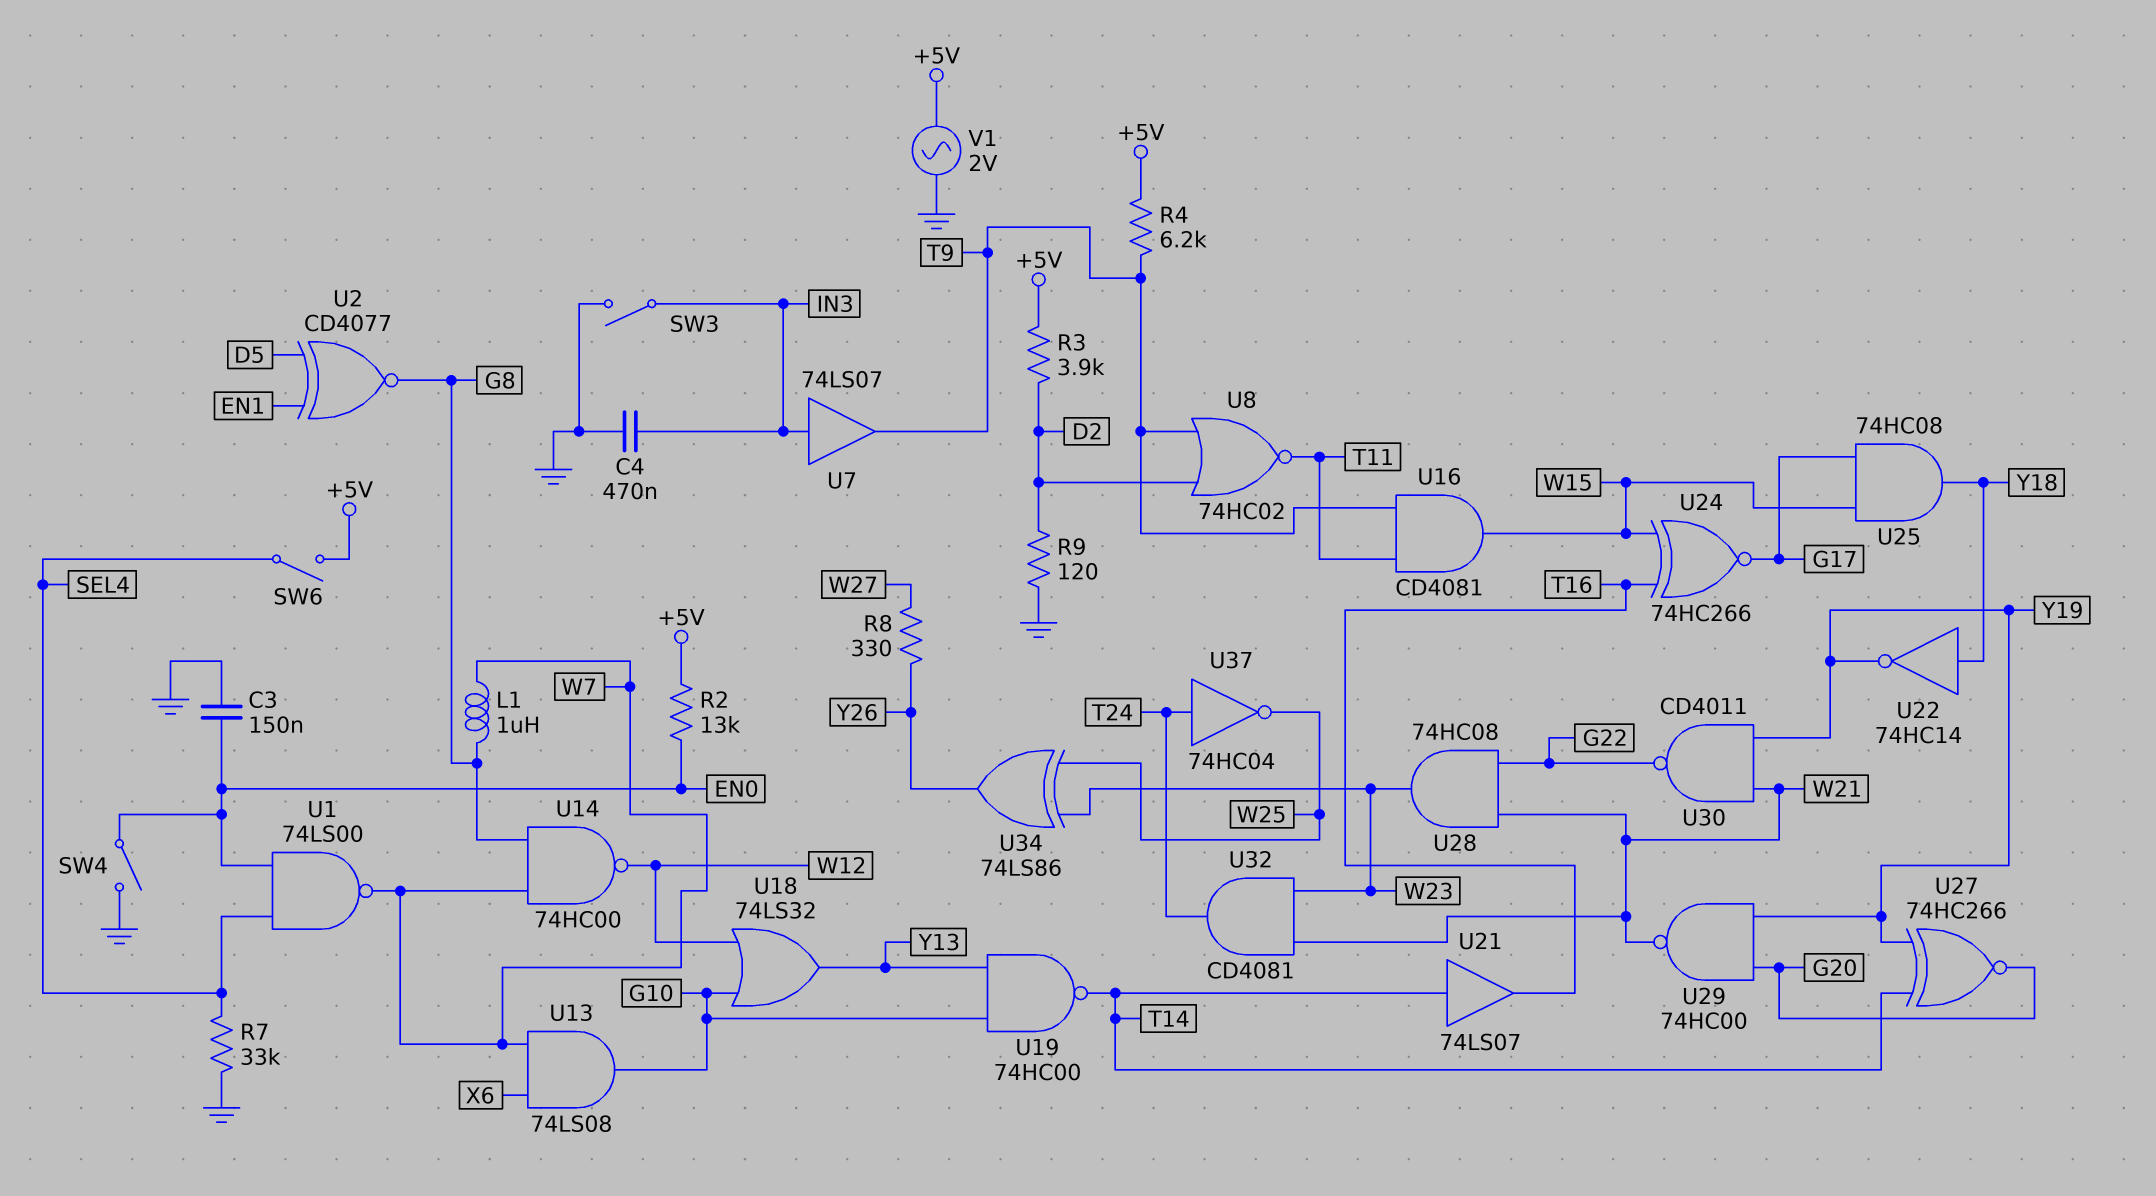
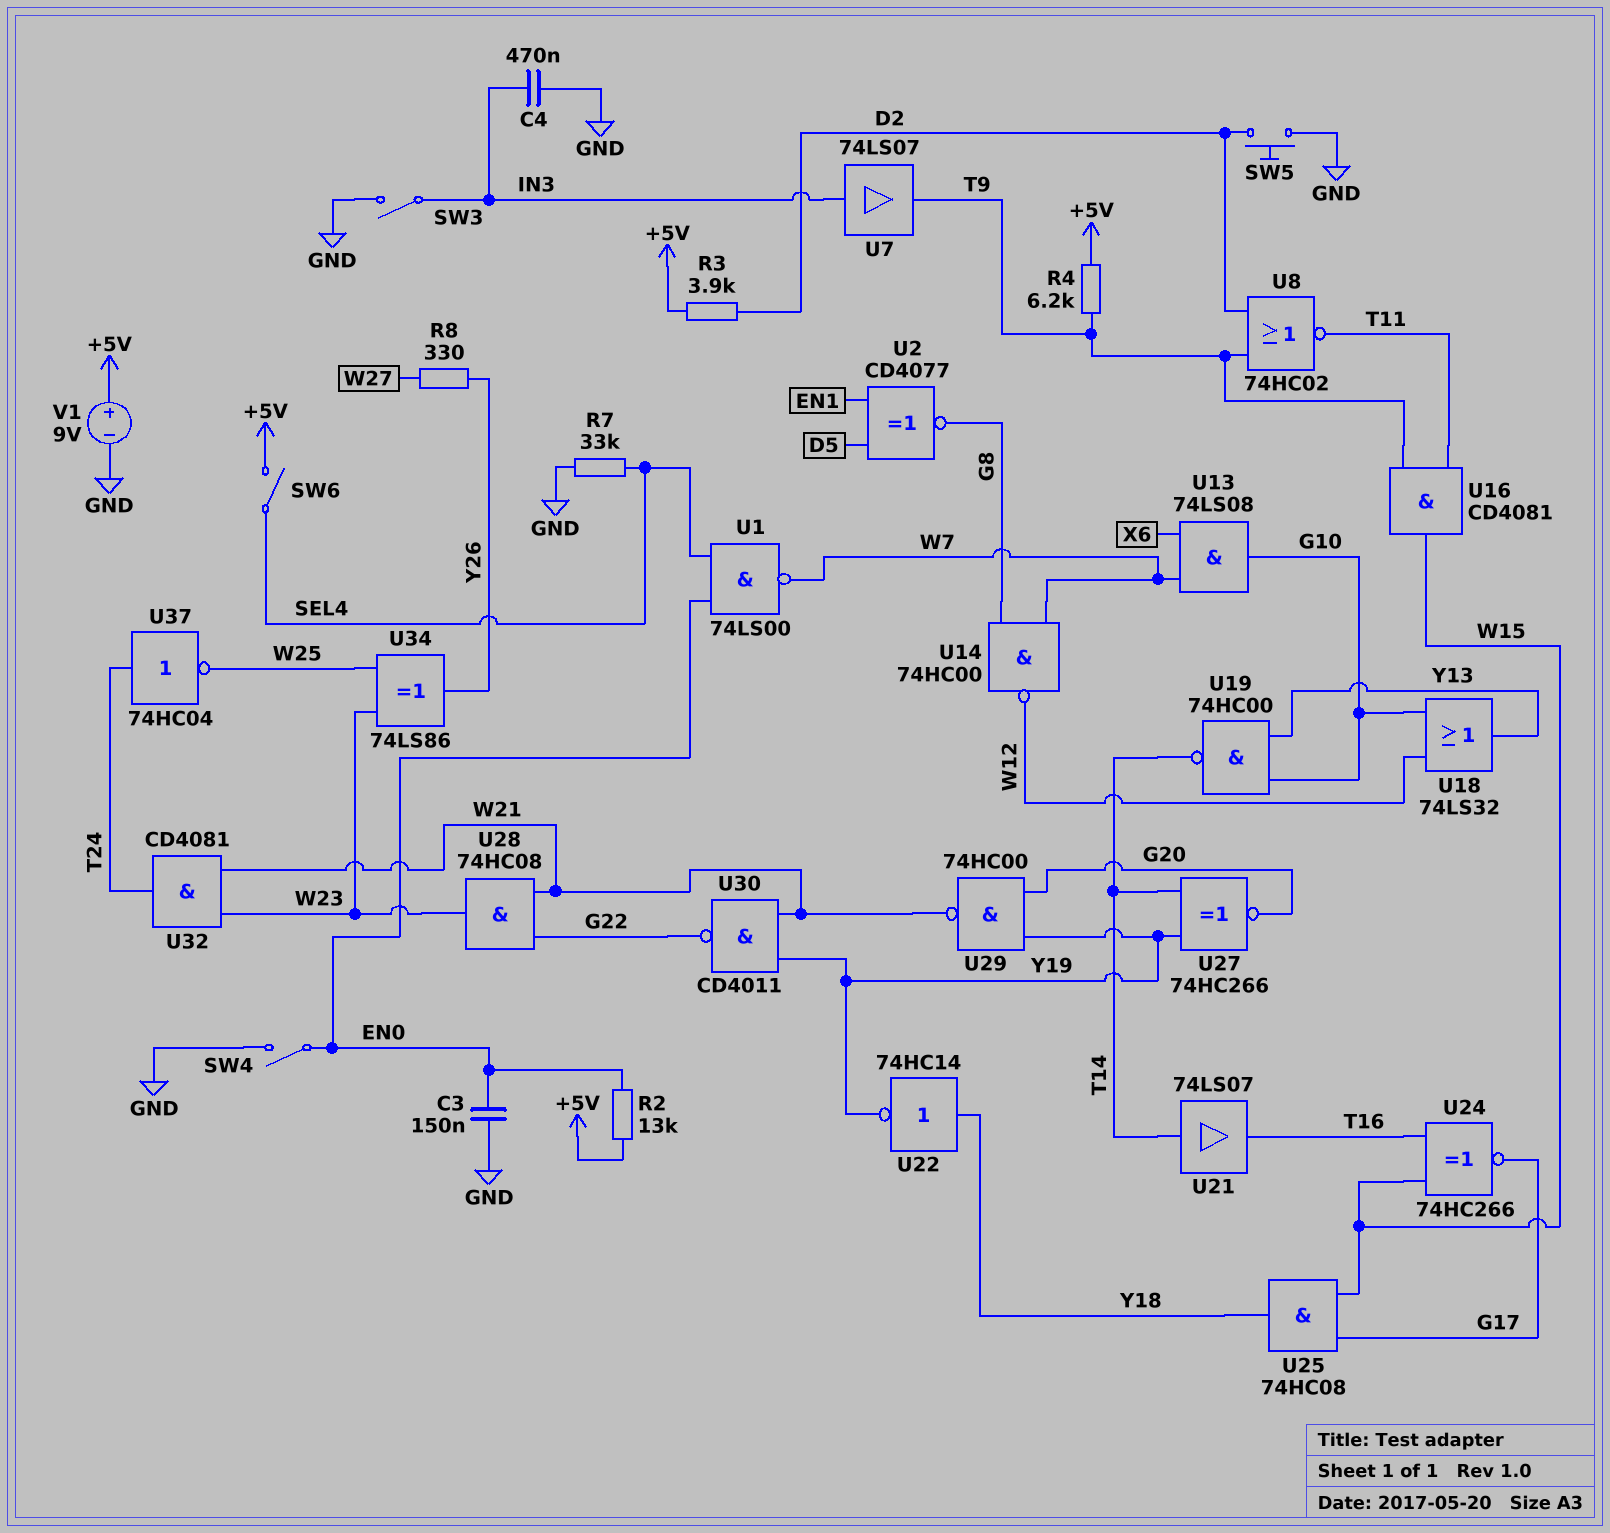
L1: 1uH (G8, W7) -> none
R9: 120 (D2, GND) -> none
SW5: none -> button (D2, GND)
V1: AC 2V (+5V, GND) -> 9V (plus +5V, minus GND)

